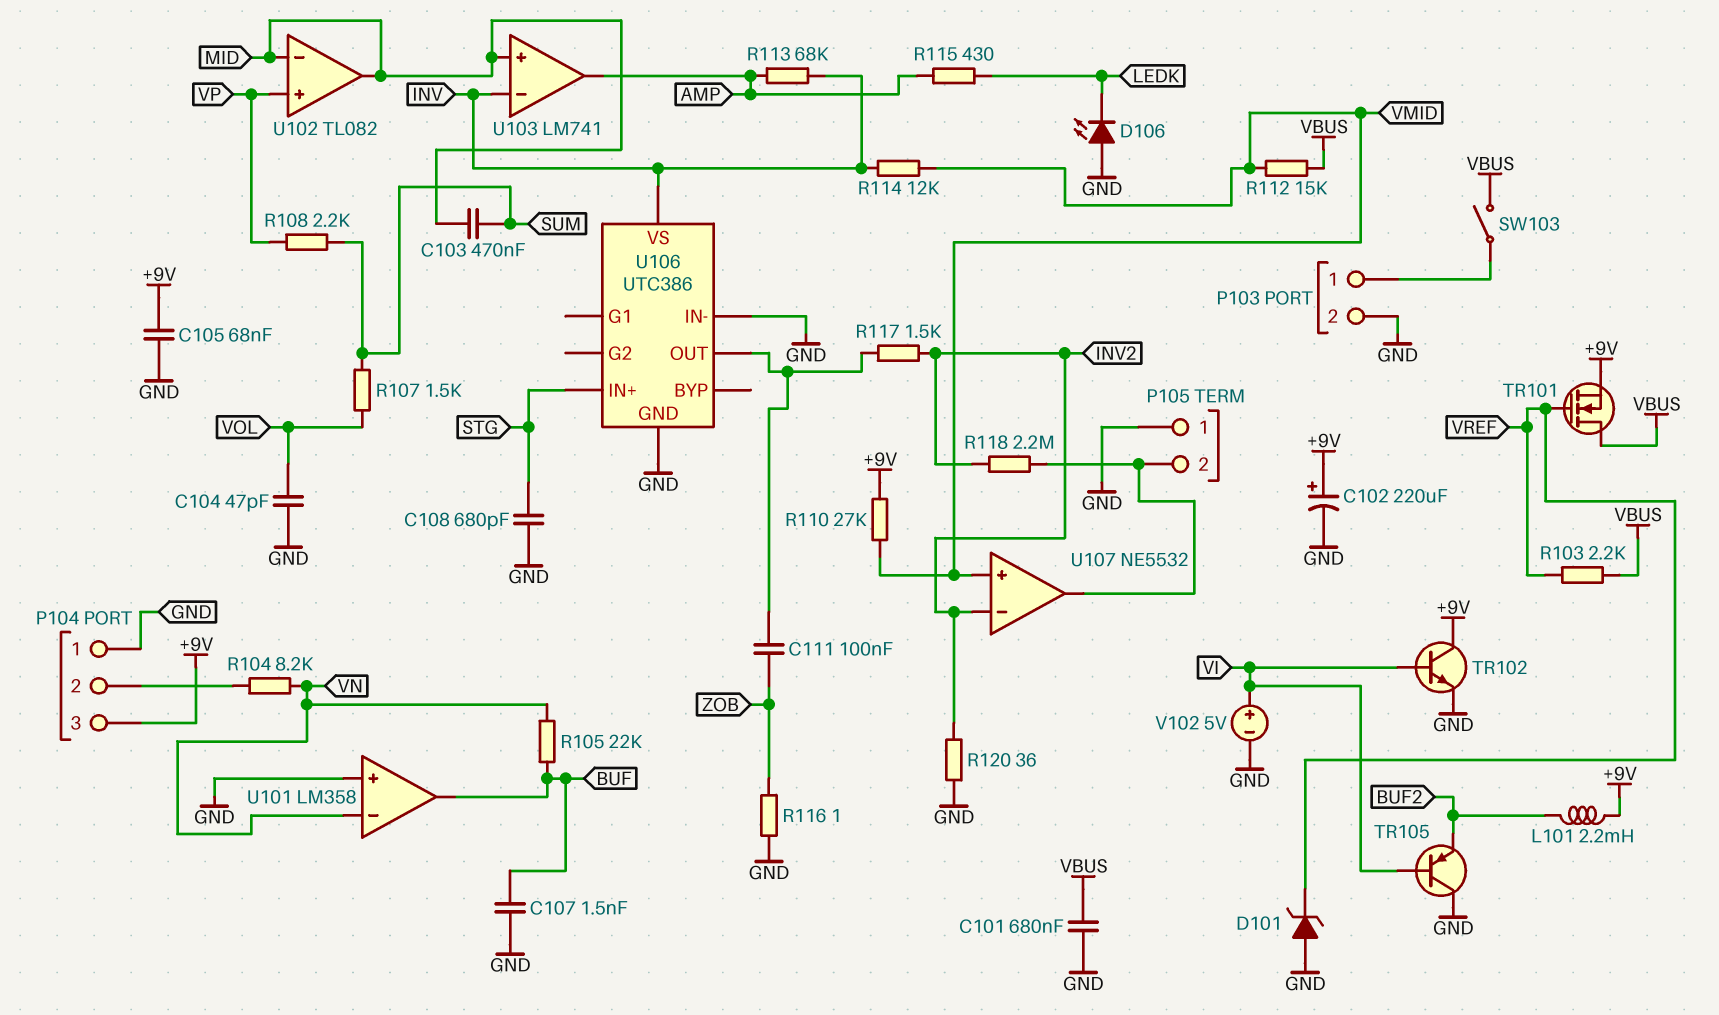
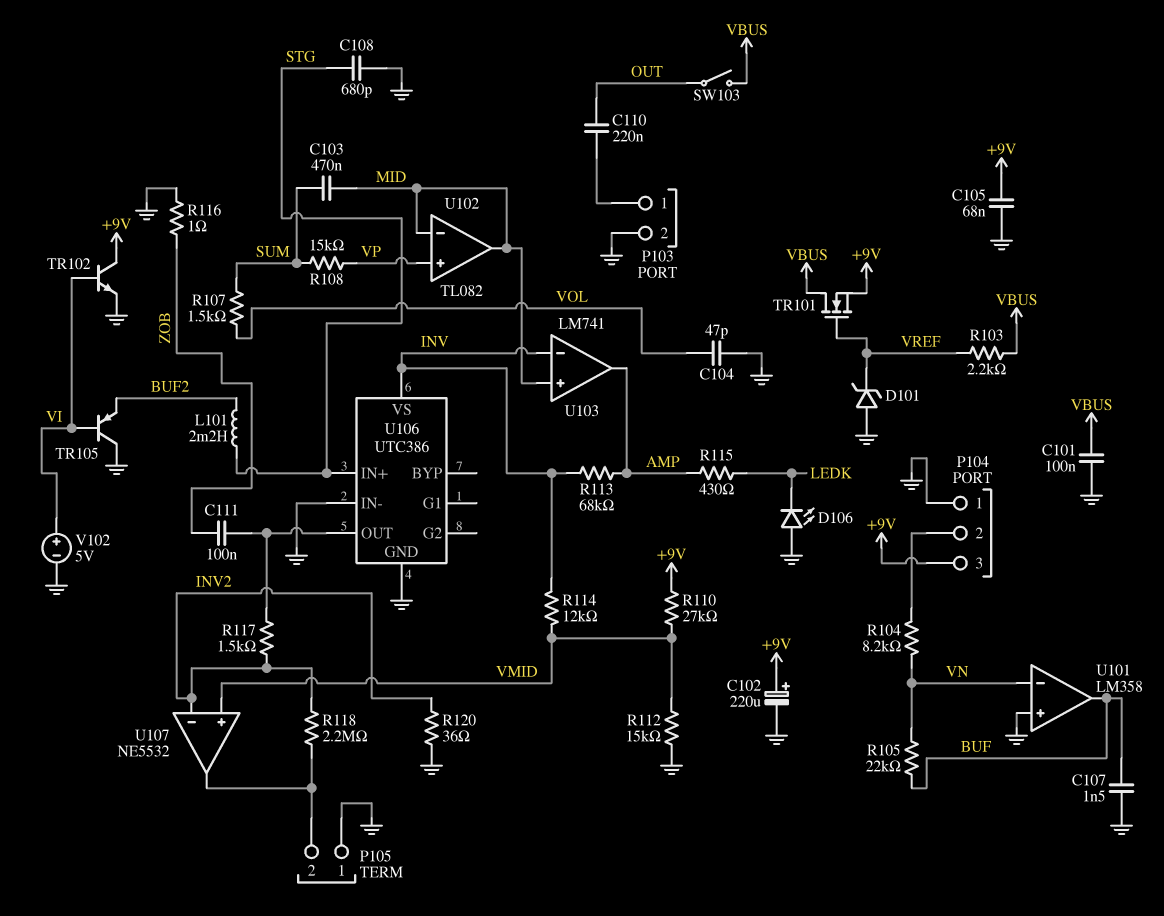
C101: 680nF (GND, VBUS) -> 100nF (GND, VBUS)
C110: none -> 220nF (OUT, P103/1)
L101: 2.2mH (+9V, BUF2) -> 2.2mH (BUF2, STG)
R108: 2.2k (SUM, VP) -> 15k (SUM, VP)
R112: 15k (VBUS, VMID) -> 15k (GND, VMID)
SW103: switch (P103/1, VBUS) -> switch (OUT, VBUS)

